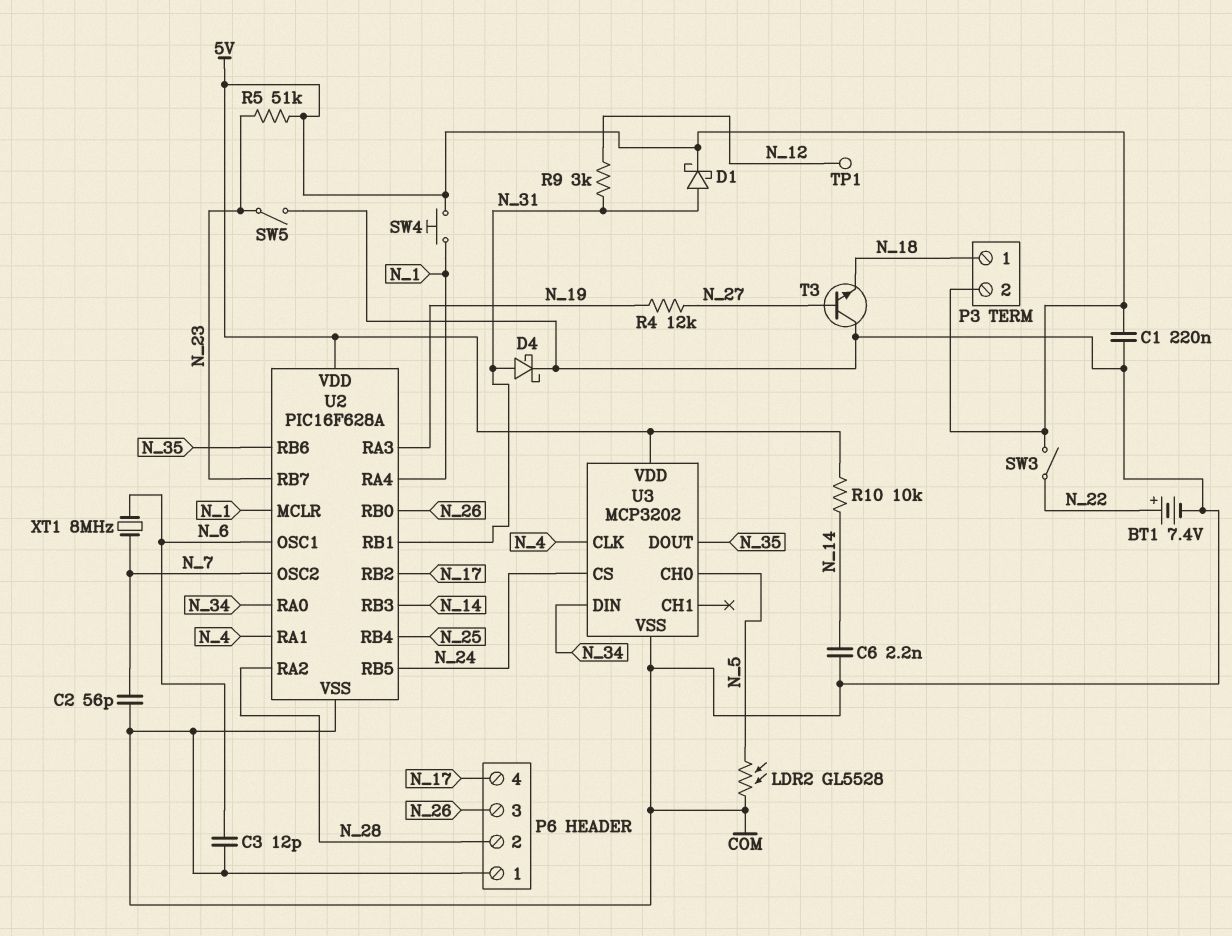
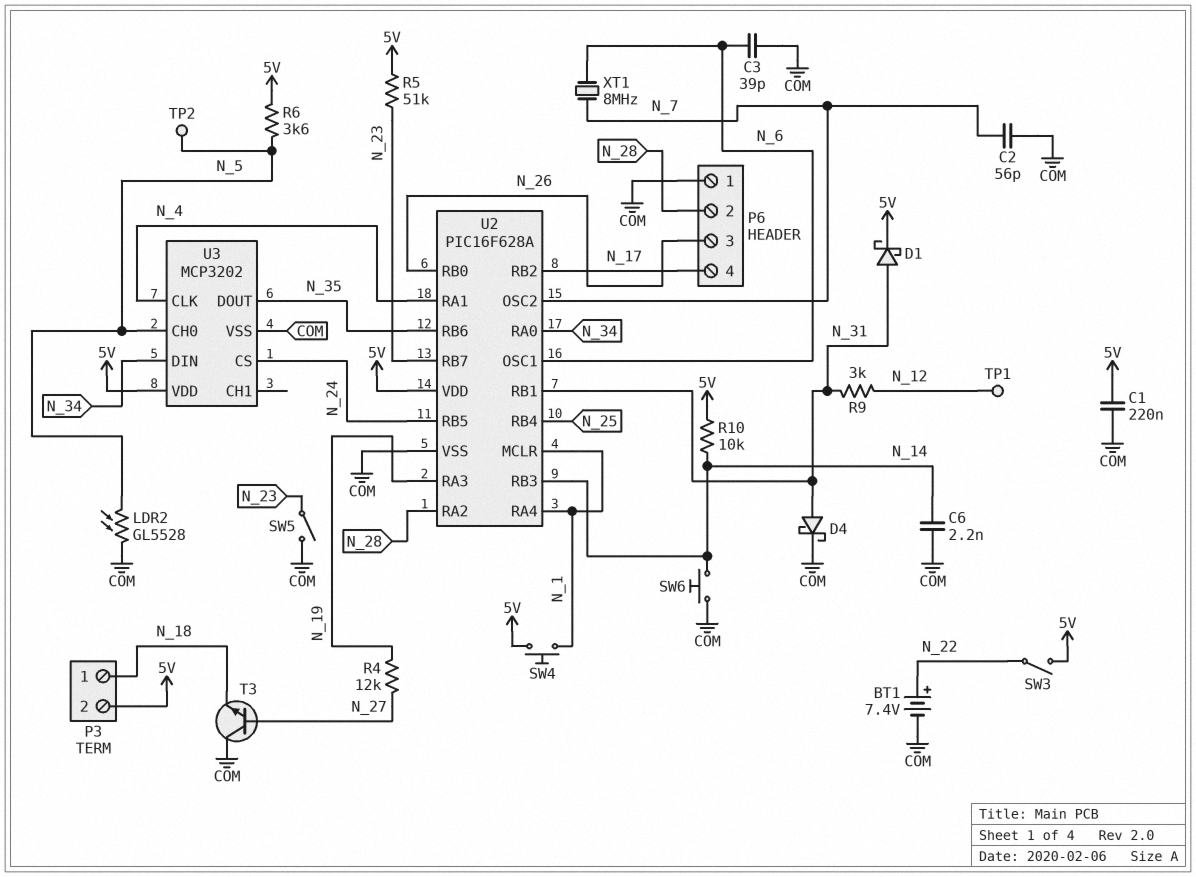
C3: 12pF (COM, N_6) -> 39pF (COM, N_6)
R6: none -> 3.6k (5V, N_5)
SW6: none -> button (COM, N_14)
TP2: none -> test point (N_5)

